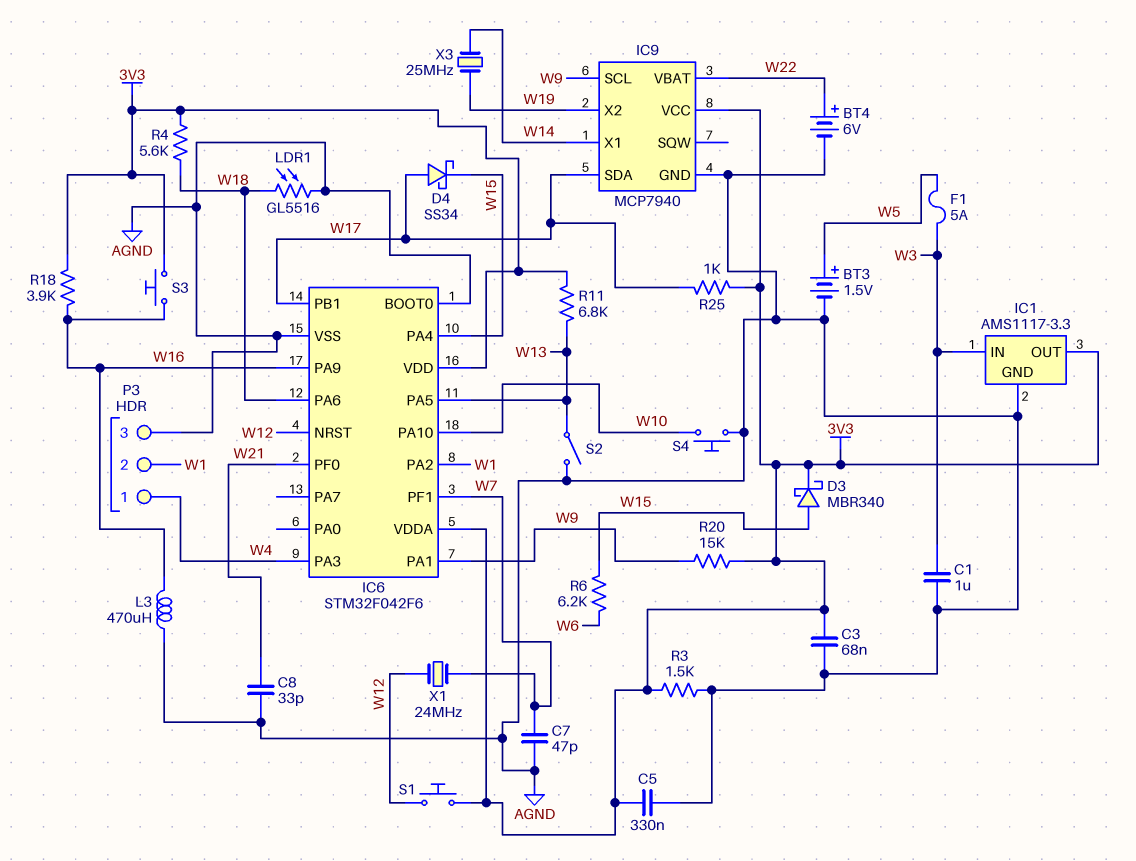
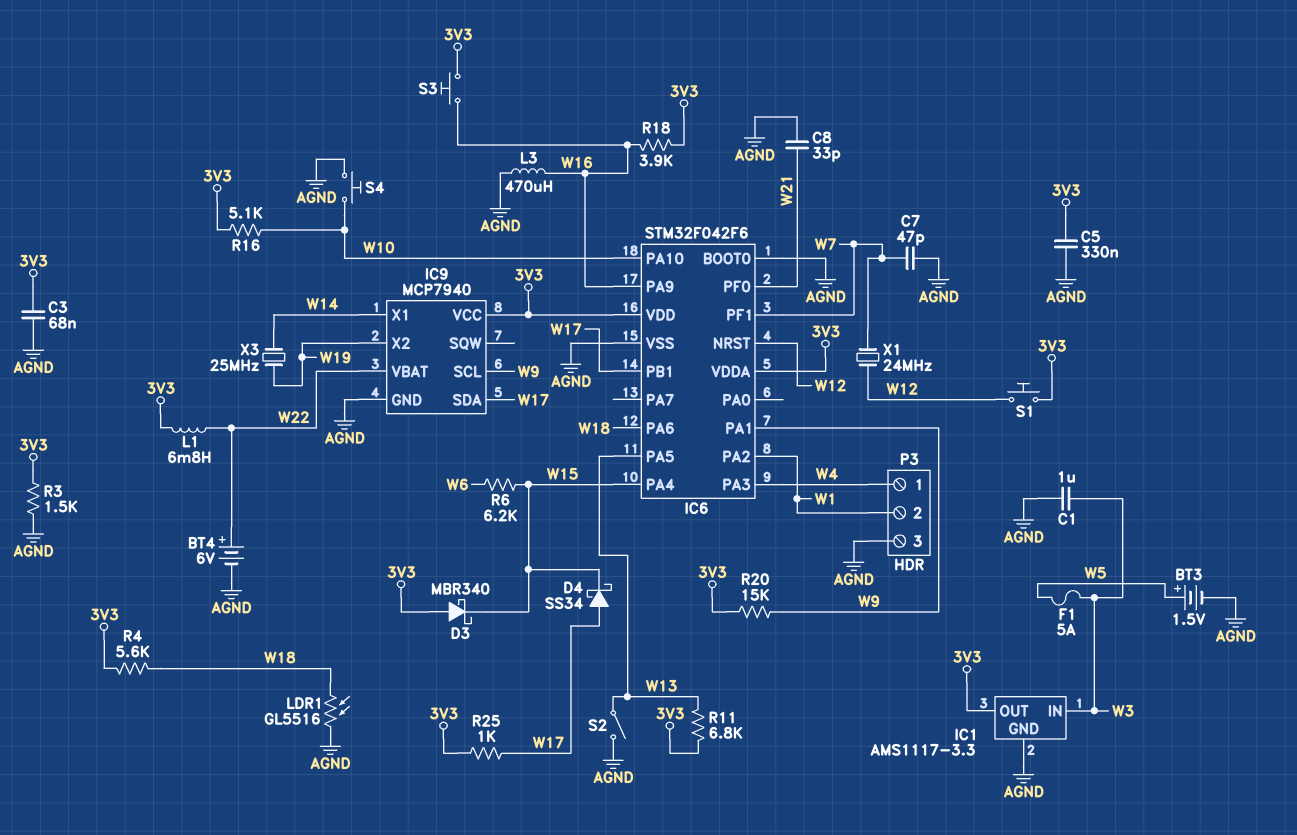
D3: schottky MBR340 (A W15, K 3V3) -> schottky MBR340 (A 3V3, K W15)
L1: none -> 6.8mH (3V3, W22)
R16: none -> 5.1k (3V3, W10)

